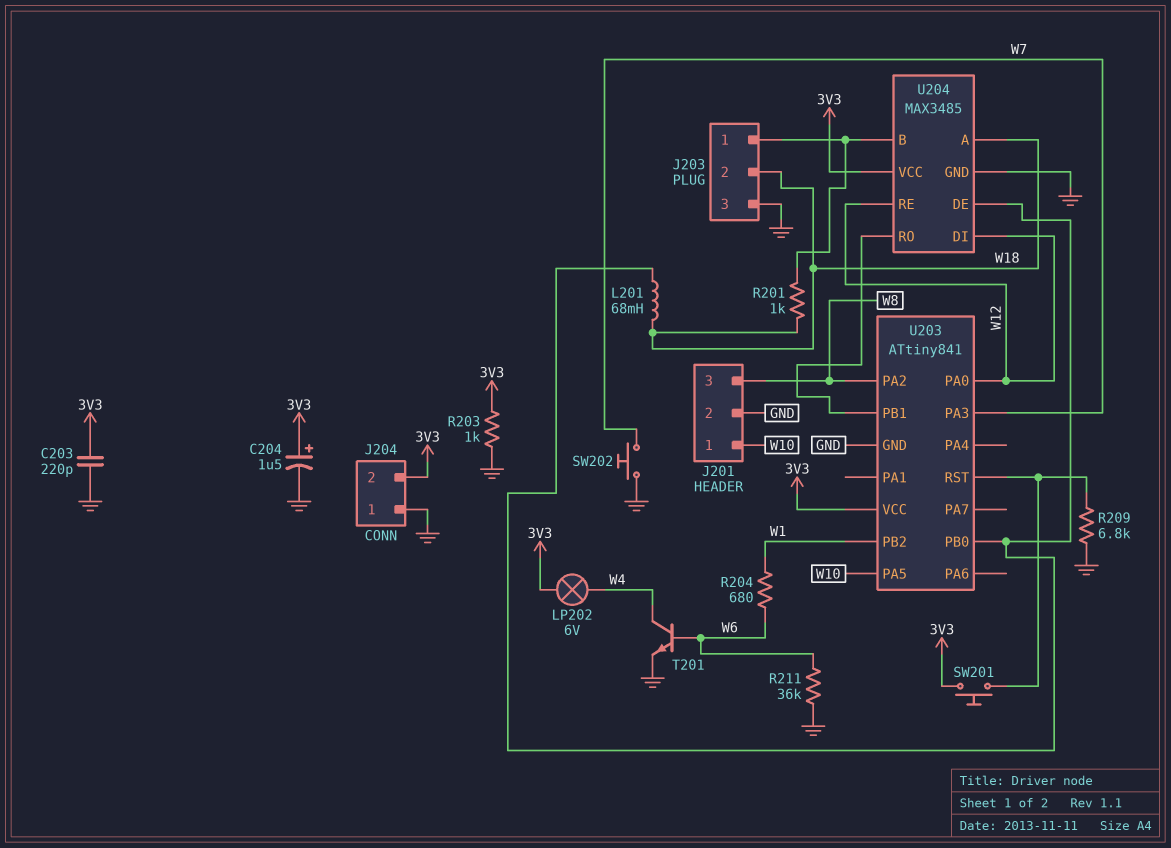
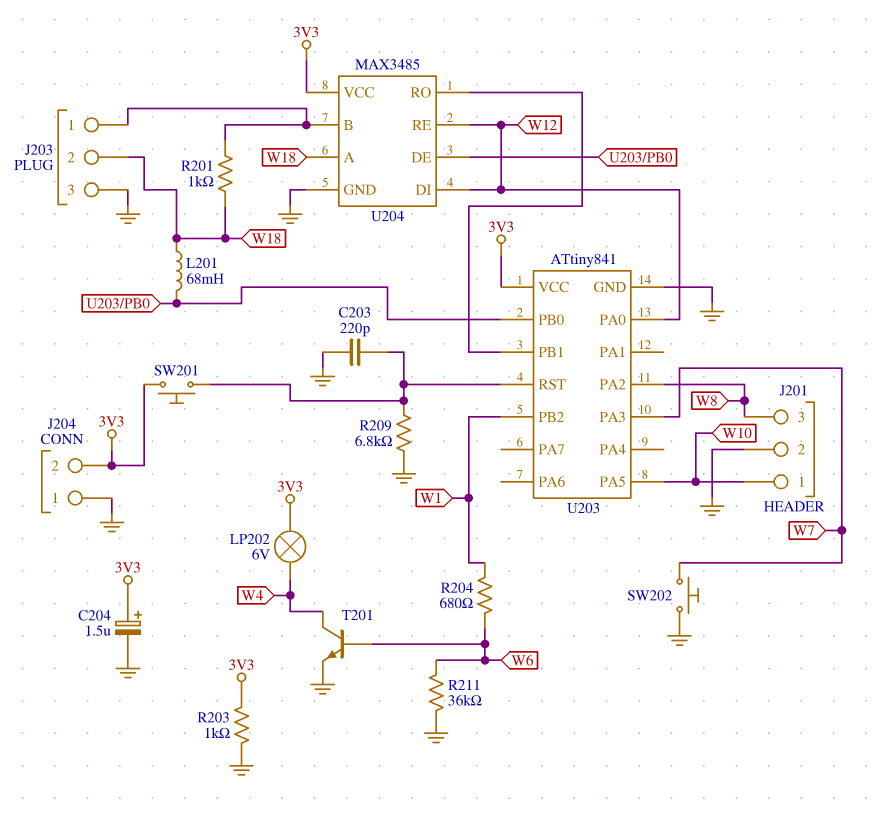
C203: 220pF (3V3, GND) -> 220pF (GND, U203/RST)

